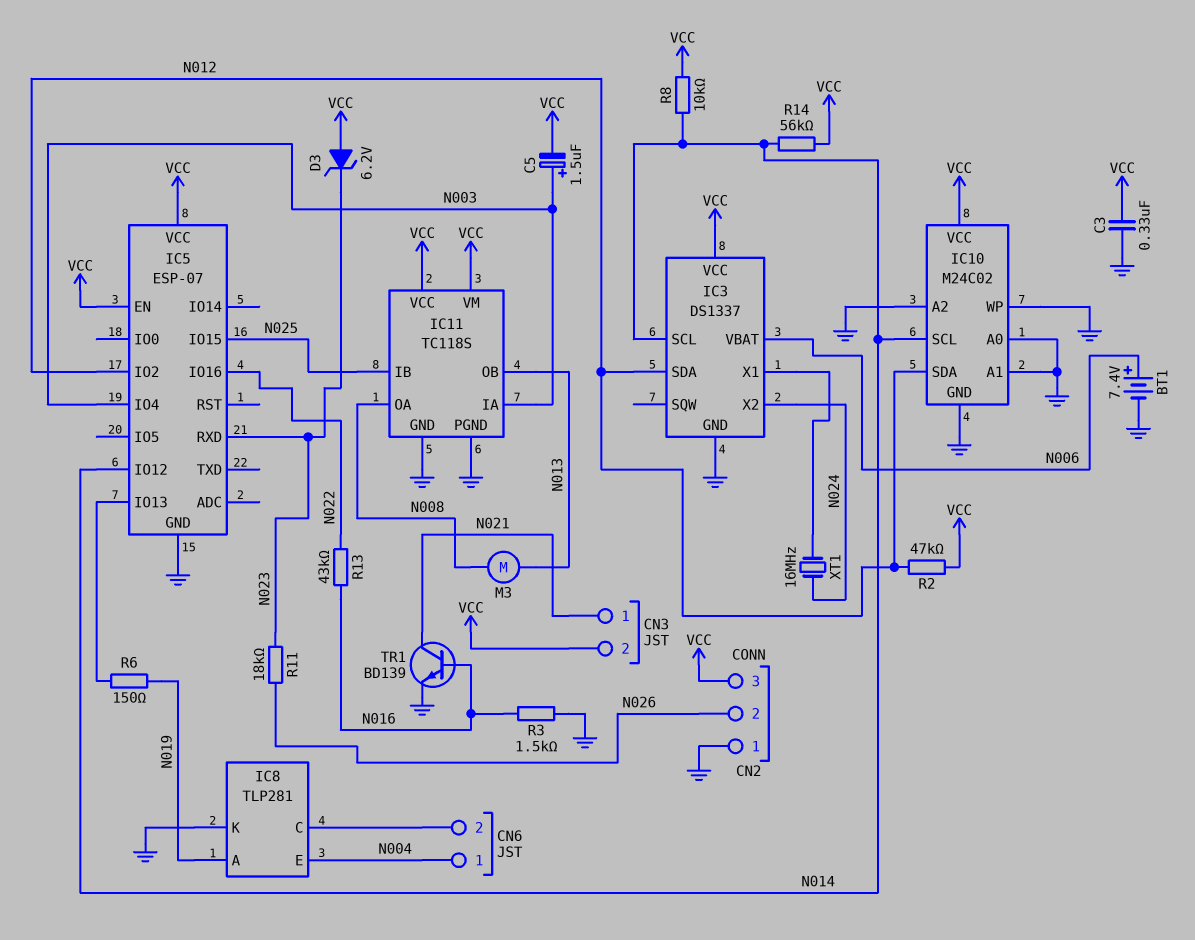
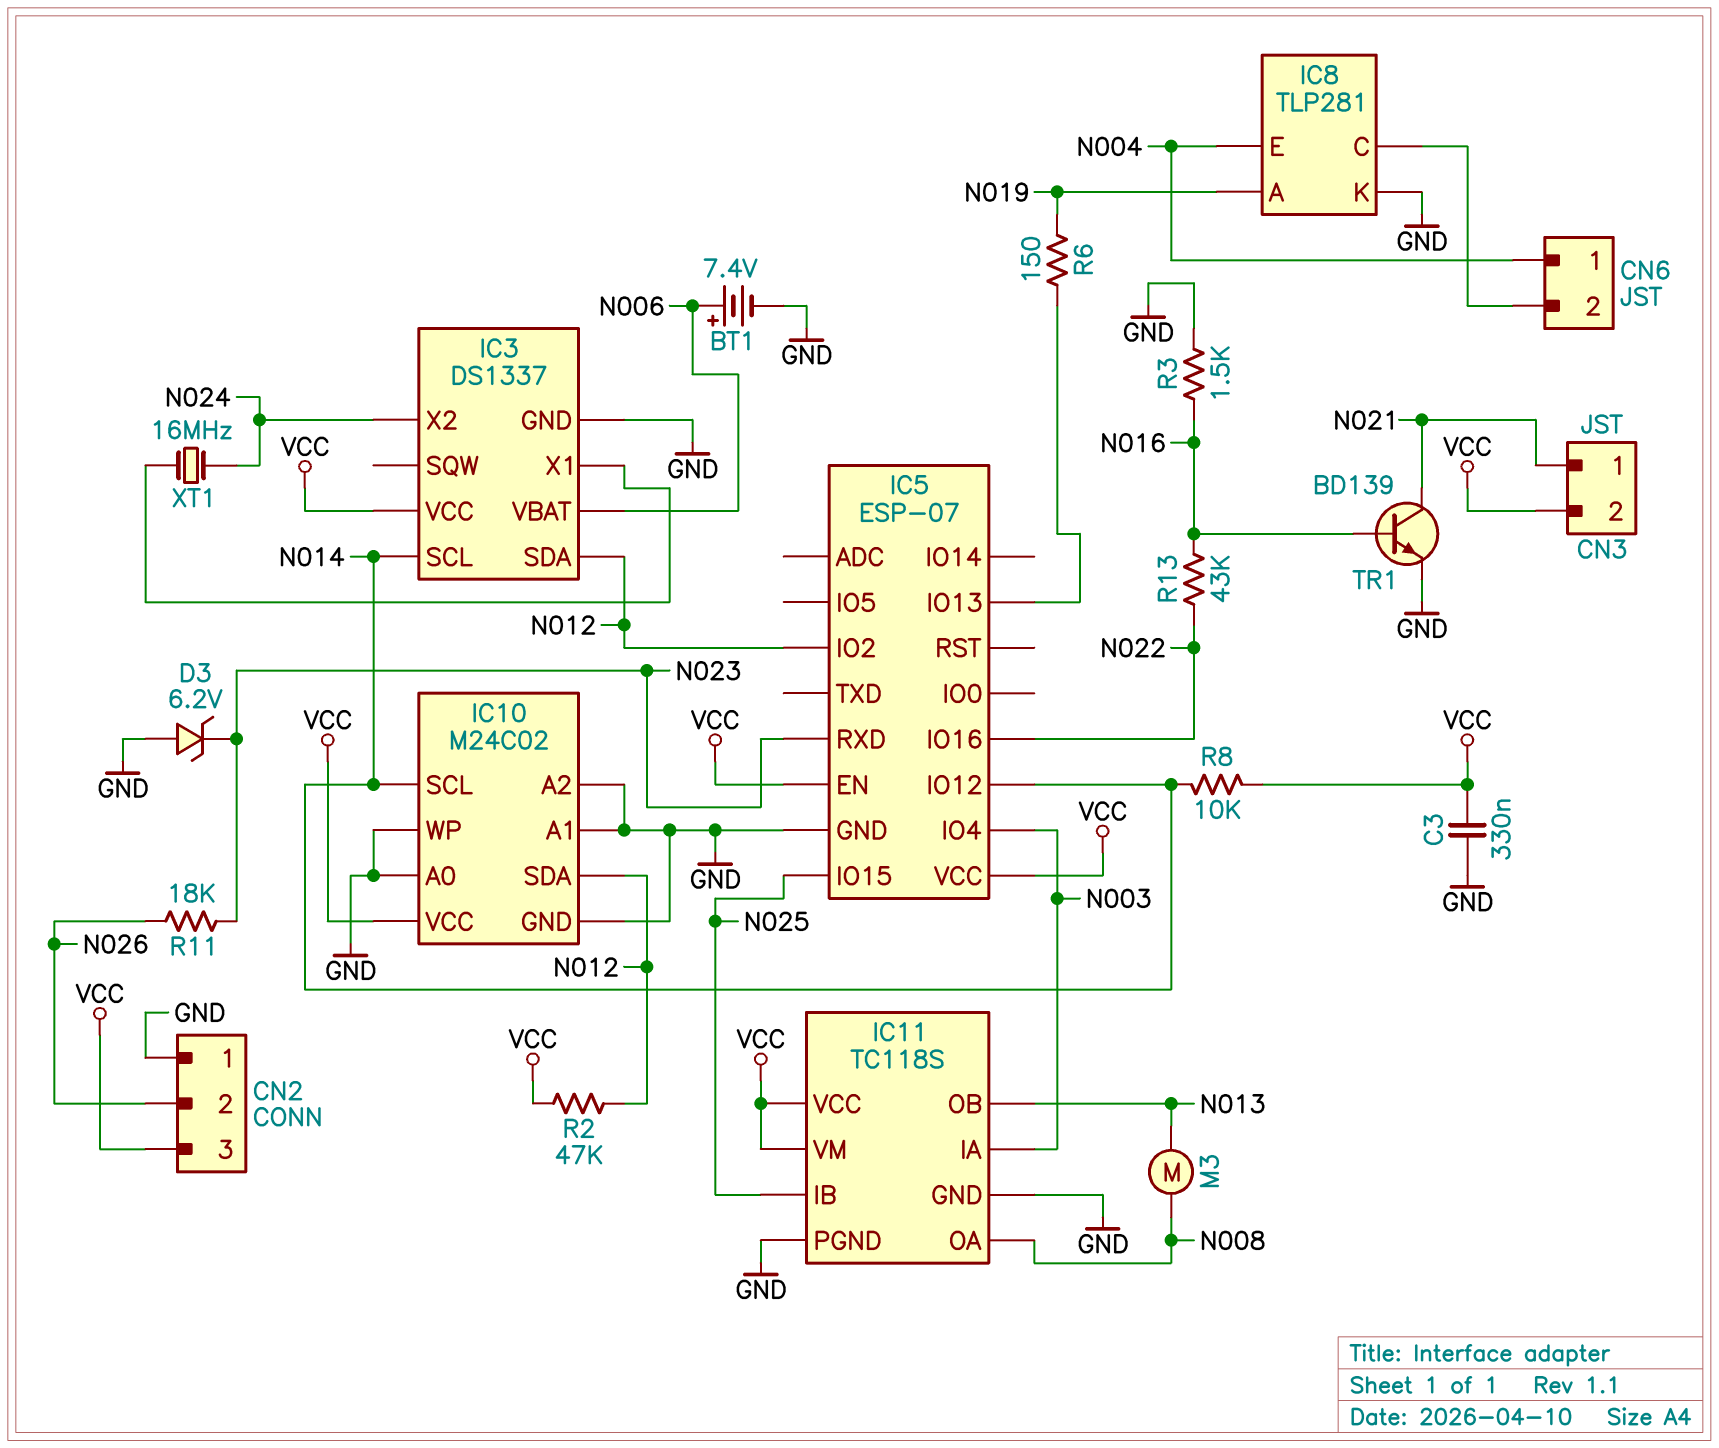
C5: 1.5uF (plus N003, minus VCC) -> none
D3: zener 6.2V (A VCC, K N023) -> zener 6.2V (A GND, K N023)
R14: 56k (N014, VCC) -> none

